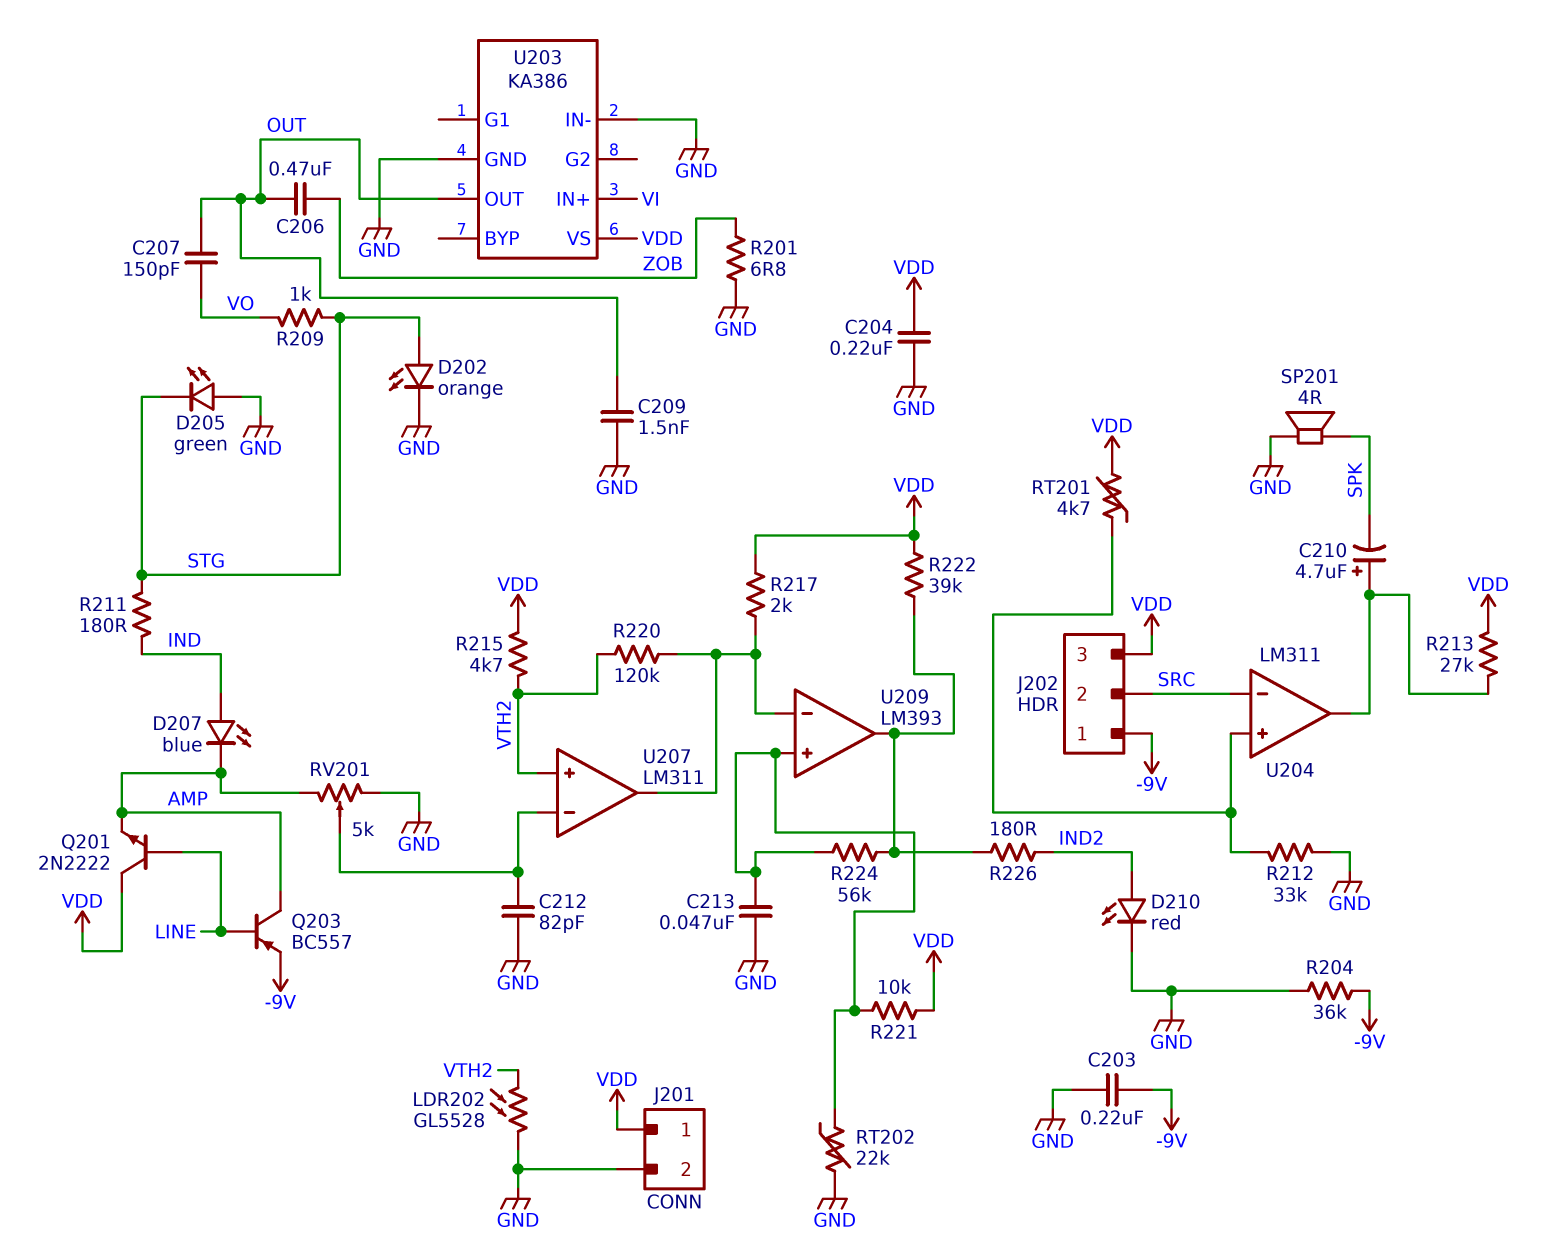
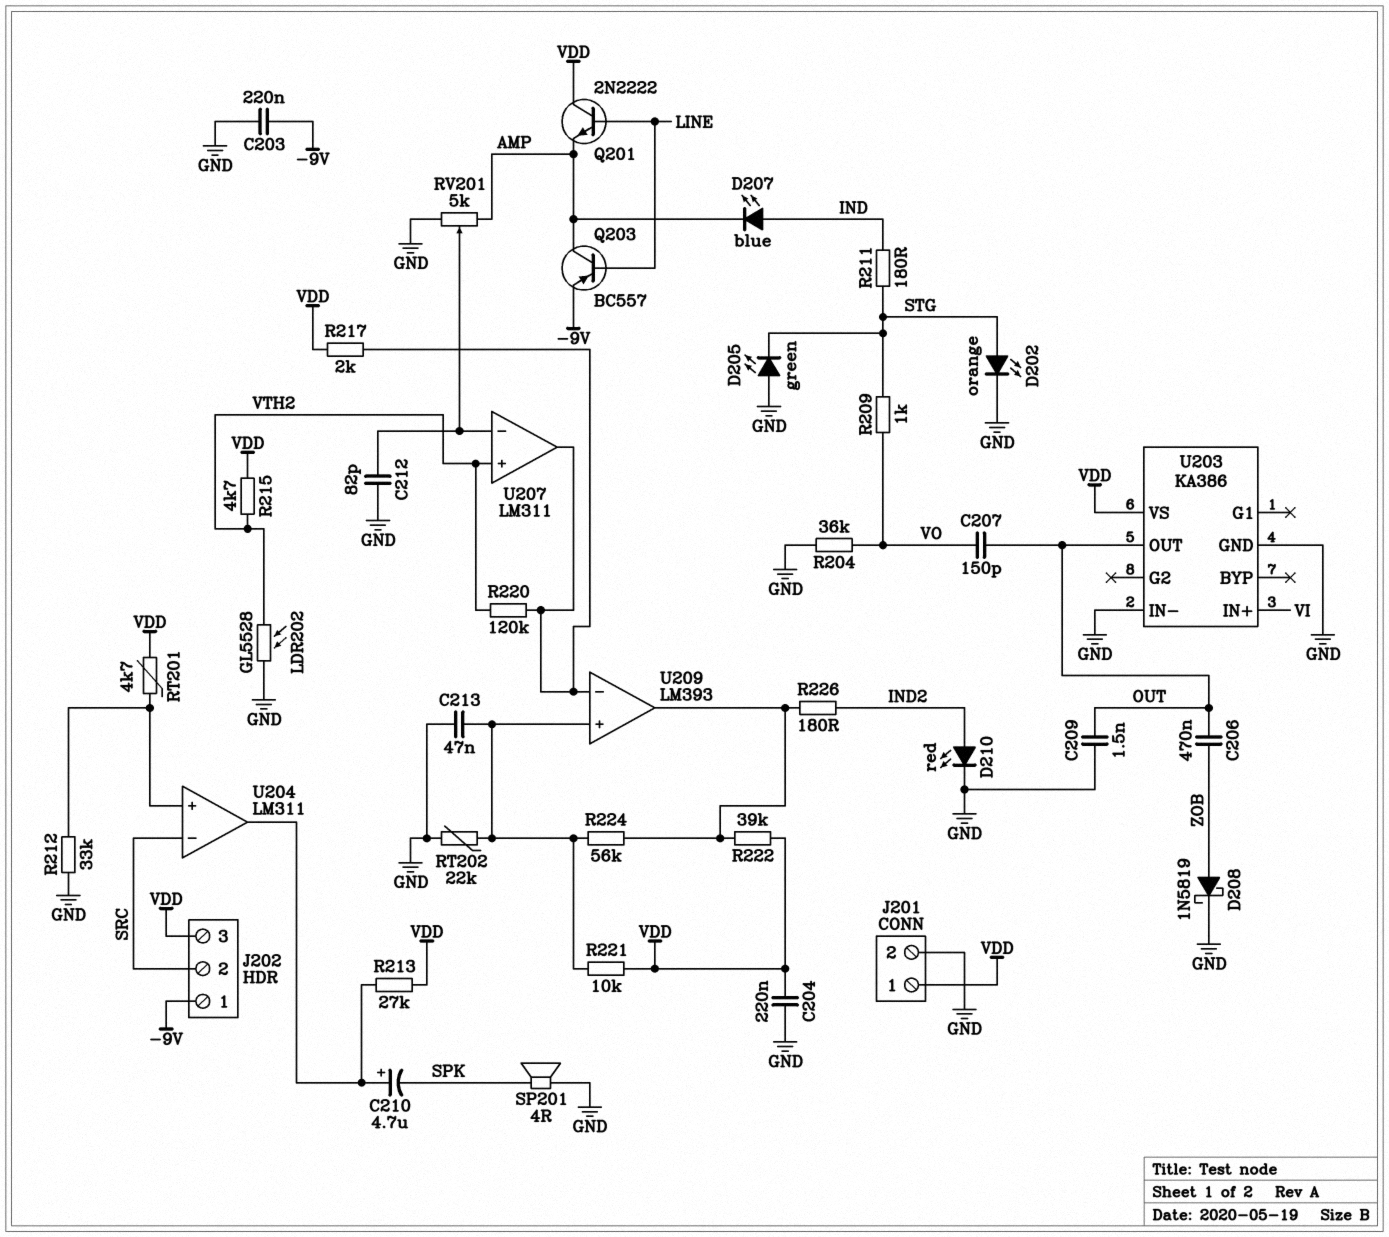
D208: none -> schottky 1N5819 (A ZOB, K GND)
R201: 6.8 (GND, ZOB) -> none
R204: 36k (-9V, GND) -> 36k (GND, VO)

